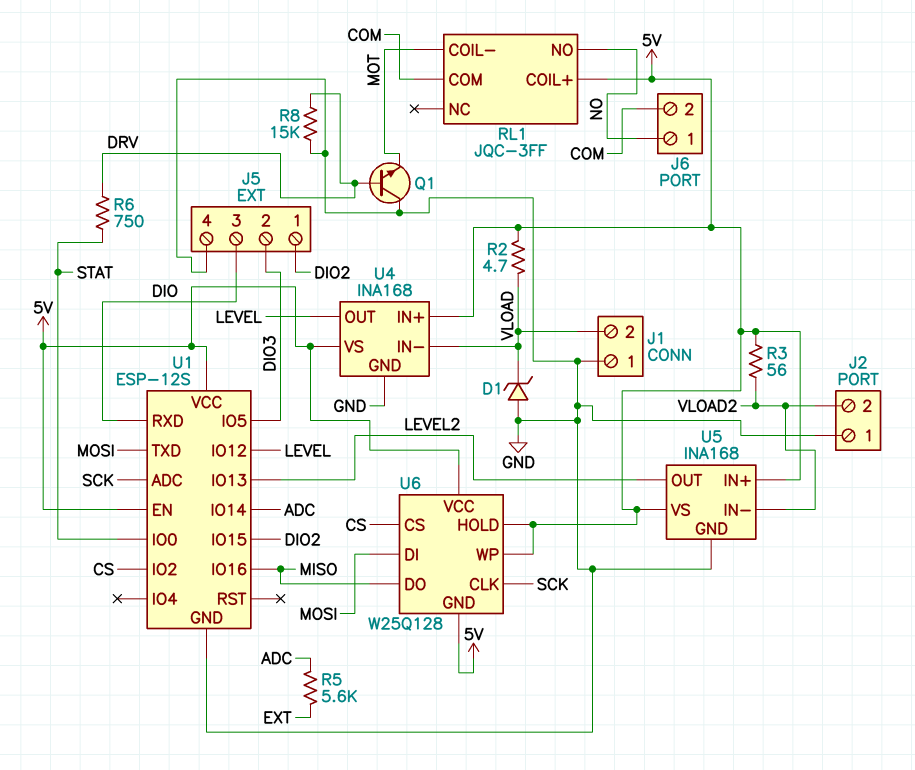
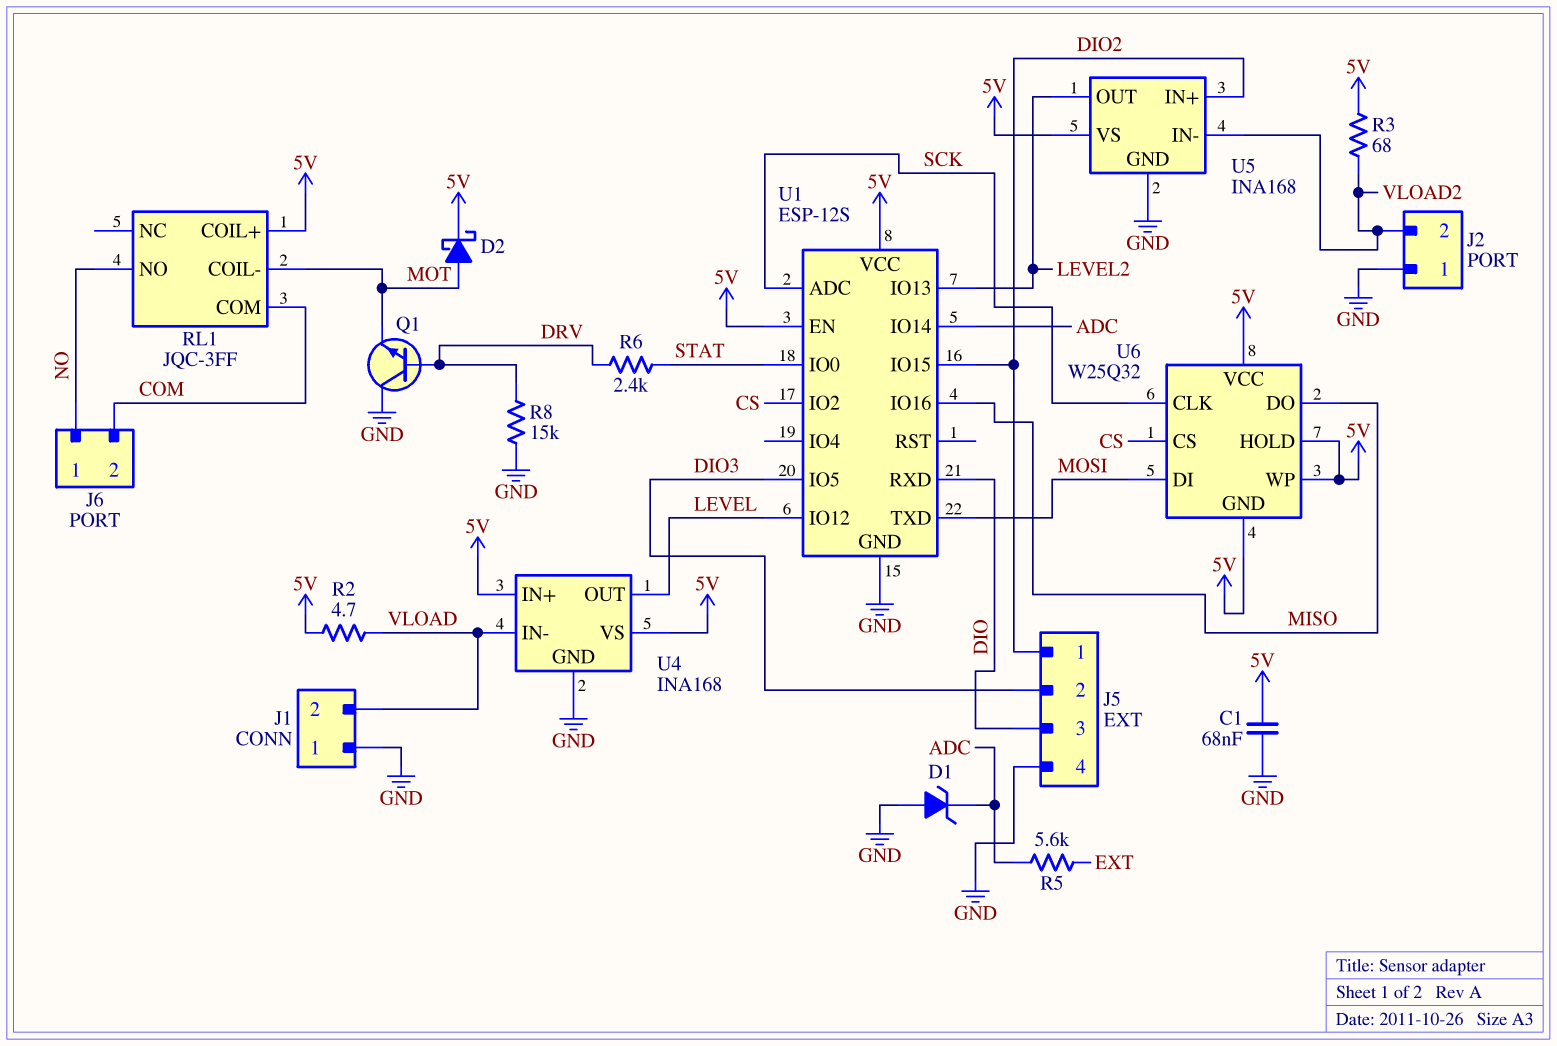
C1: none -> 68nF (5V, GND)
D1: zener (A GND, K VLOAD) -> zener (A GND, K ADC)
D2: none -> schottky (A MOT, K 5V)
R3: 56 (5V, VLOAD2) -> 68 (5V, VLOAD2)
R6: 750 (DRV, STAT) -> 2.4k (DRV, STAT)
U5 pin IN+: 5V -> DIO2
U6: W25Q128 -> W25Q32

